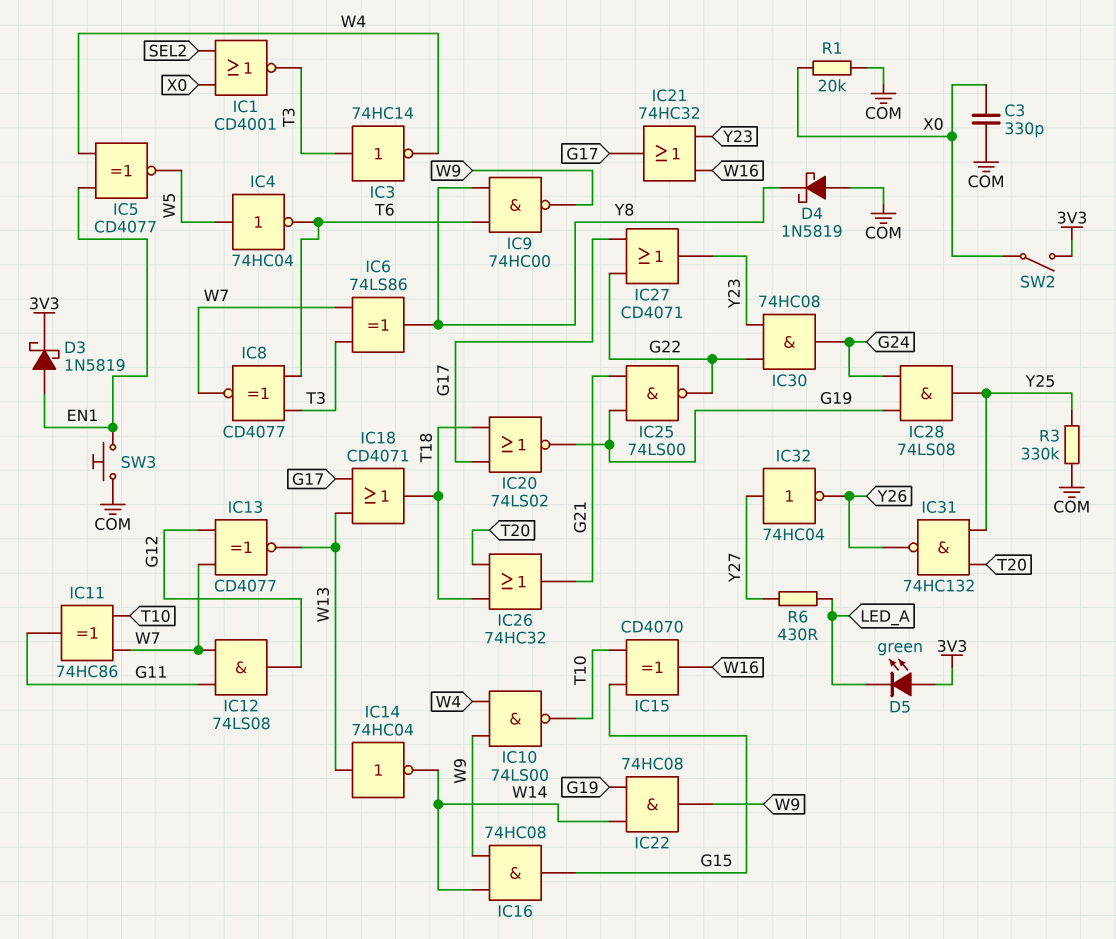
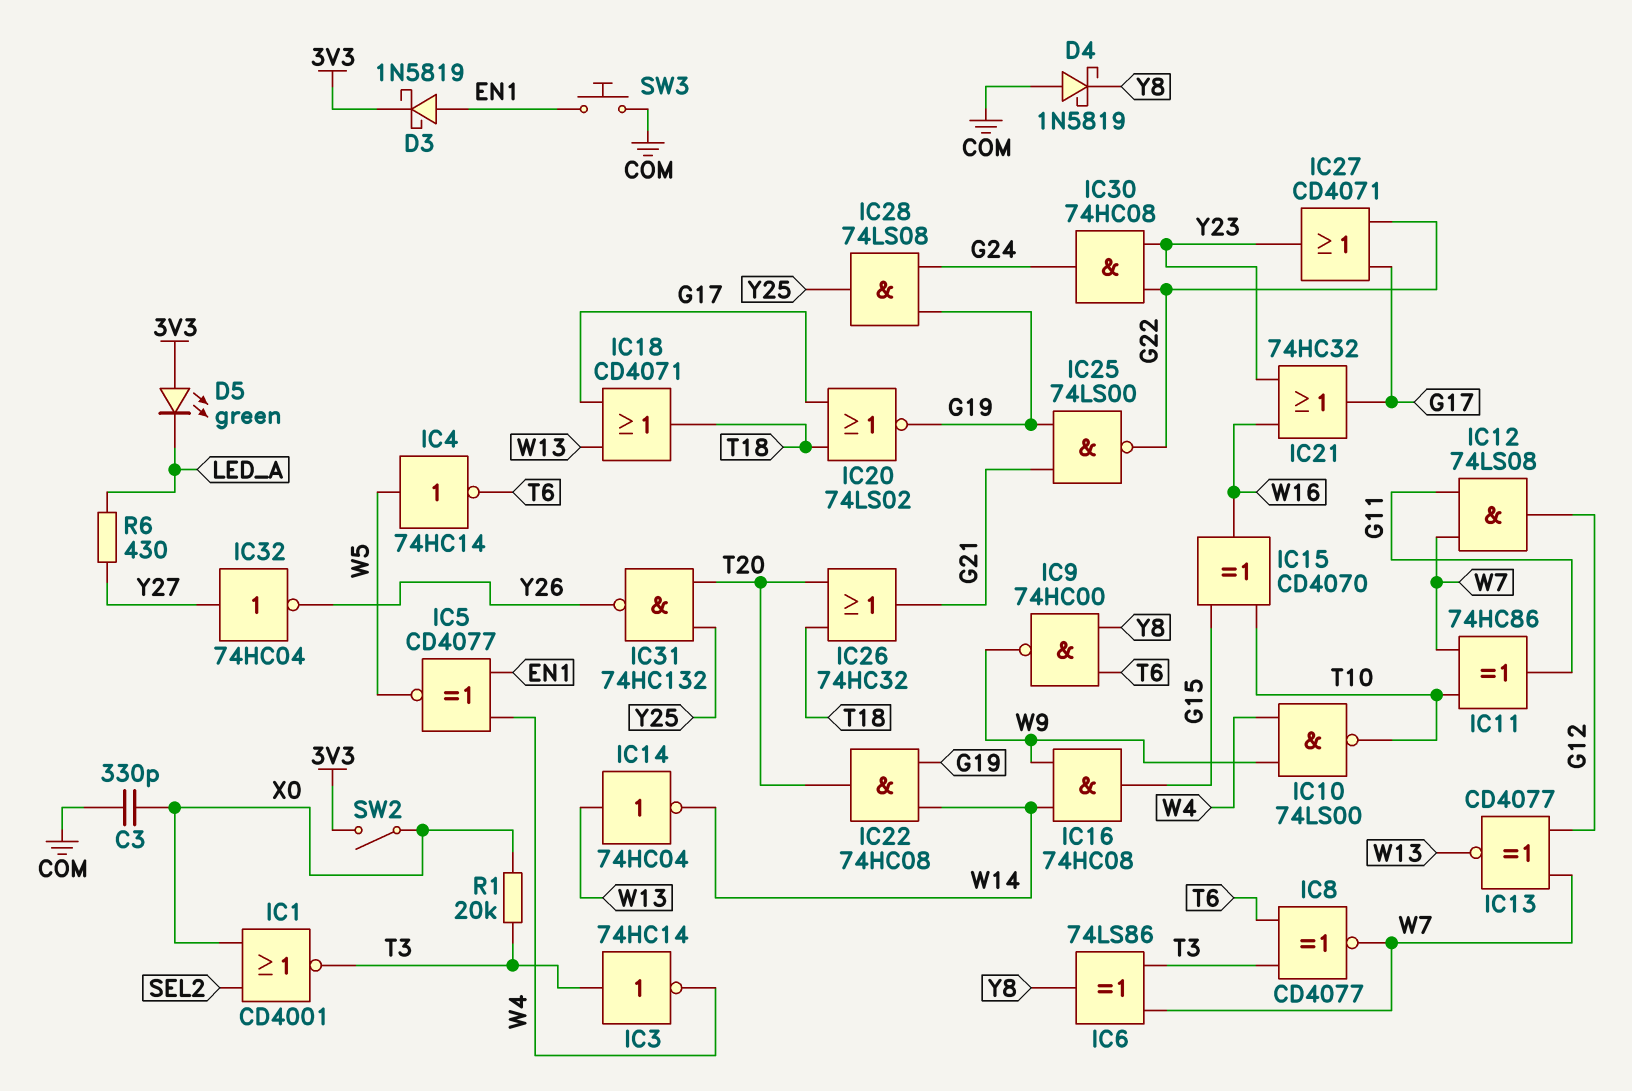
IC4: NOT 74HC04 (in W5, out T6) -> NOT 74HC14 (in W5, out T6)
IC22: AND 74HC08 (in G19, in W14, out W9) -> AND 74HC08 (in G19, in W14, out T20)
R1: 20k (COM, X0) -> 20k (T3, X0)
R3: 330k (COM, Y25) -> none

